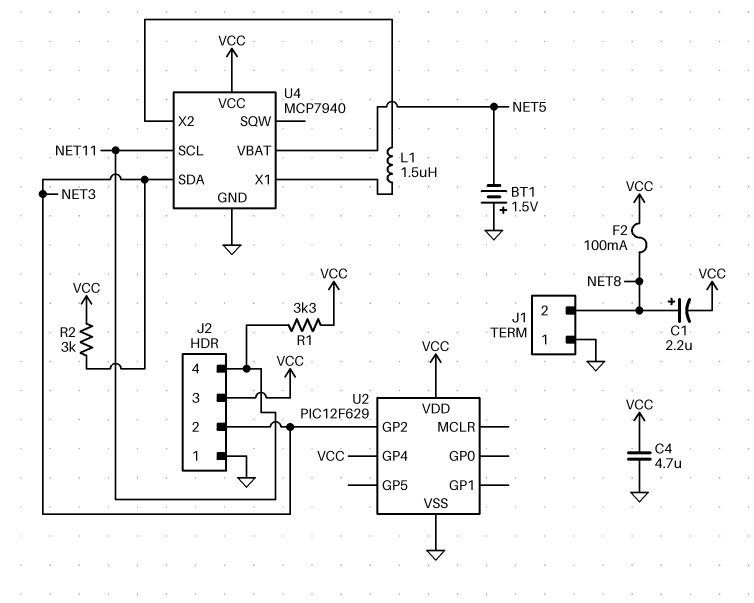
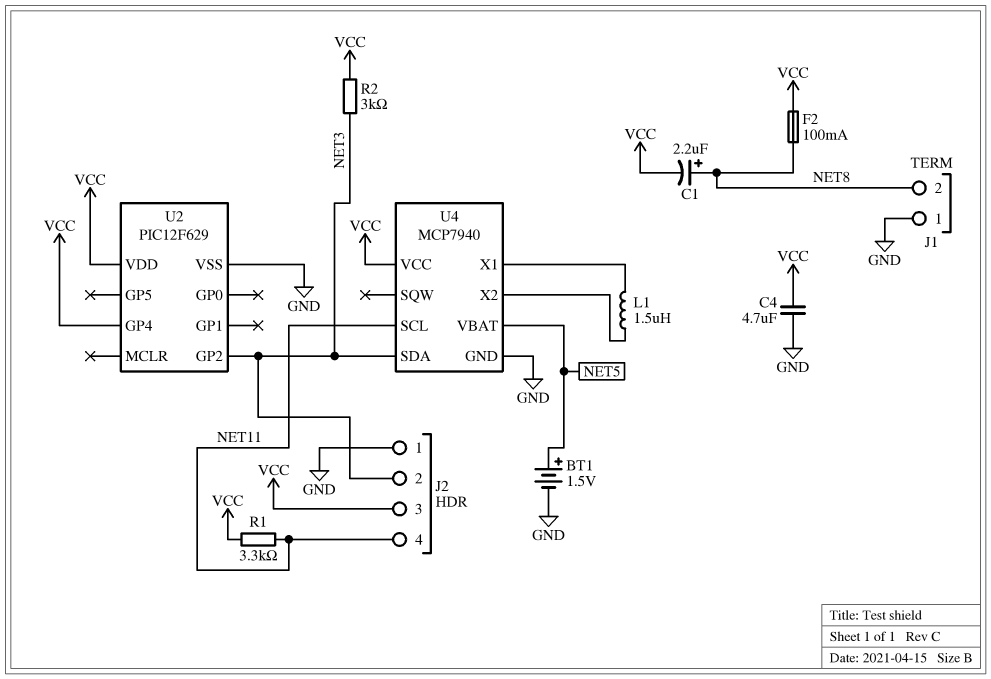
BT1: 1.5V (plus GND, minus NET5) -> 1.5V (plus NET5, minus GND)

